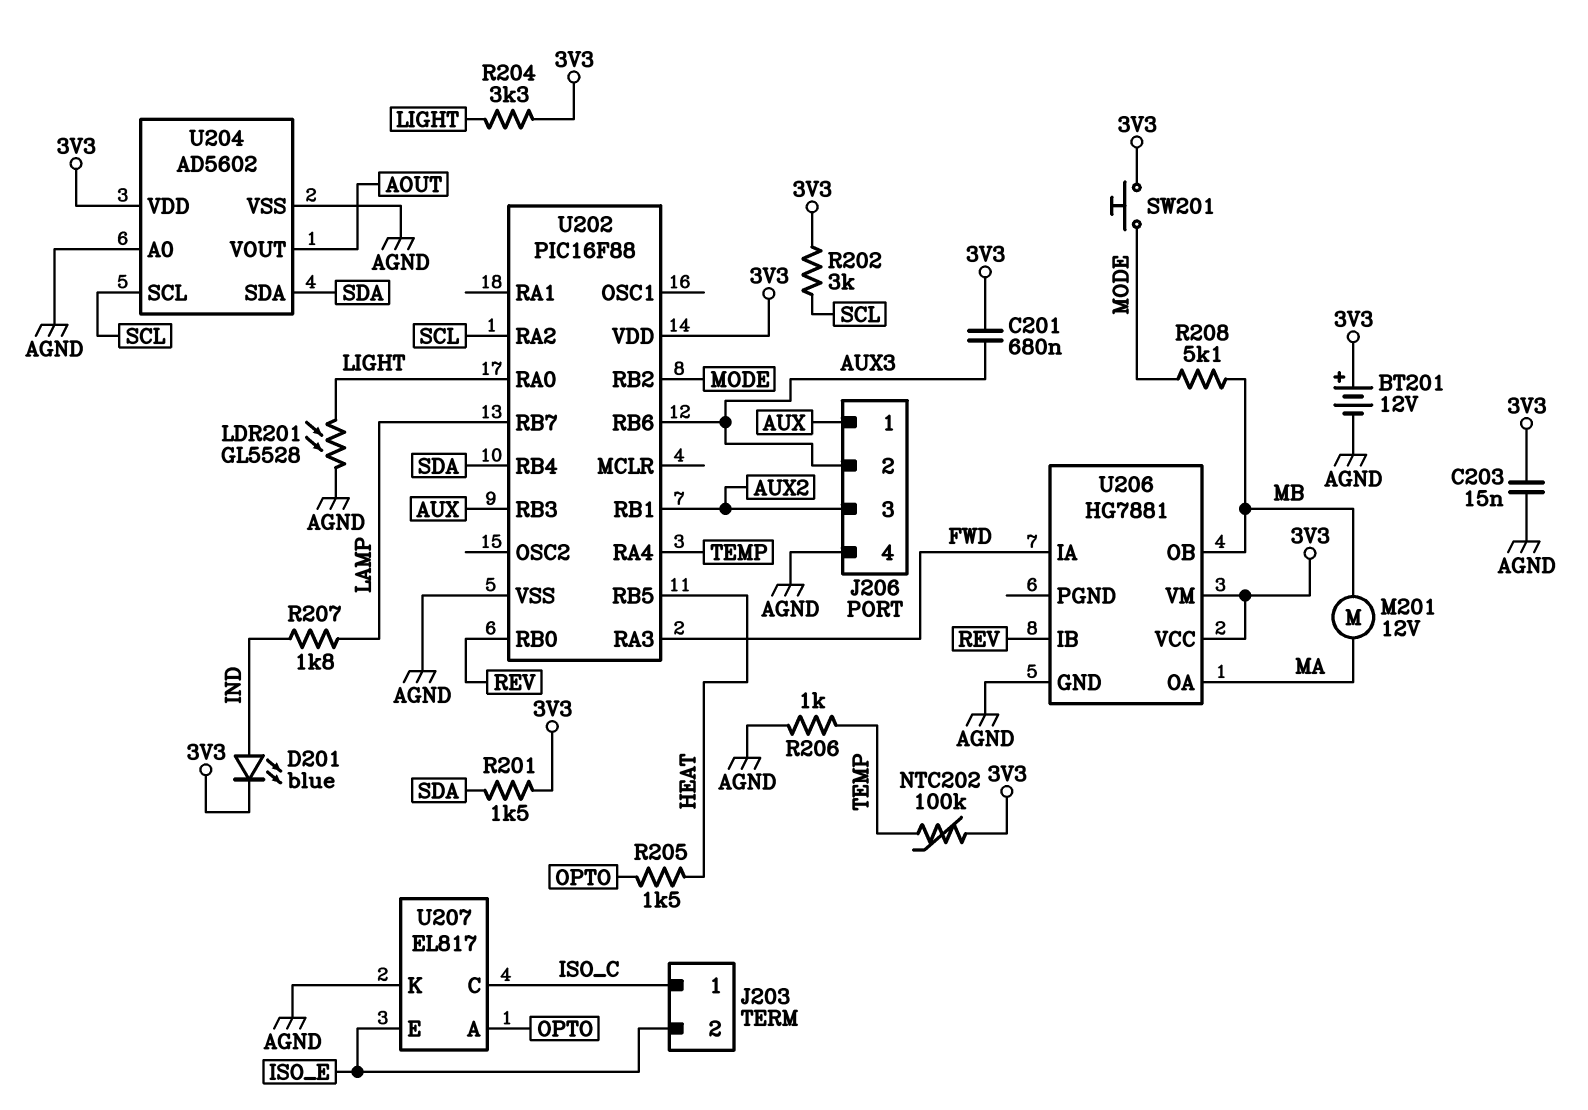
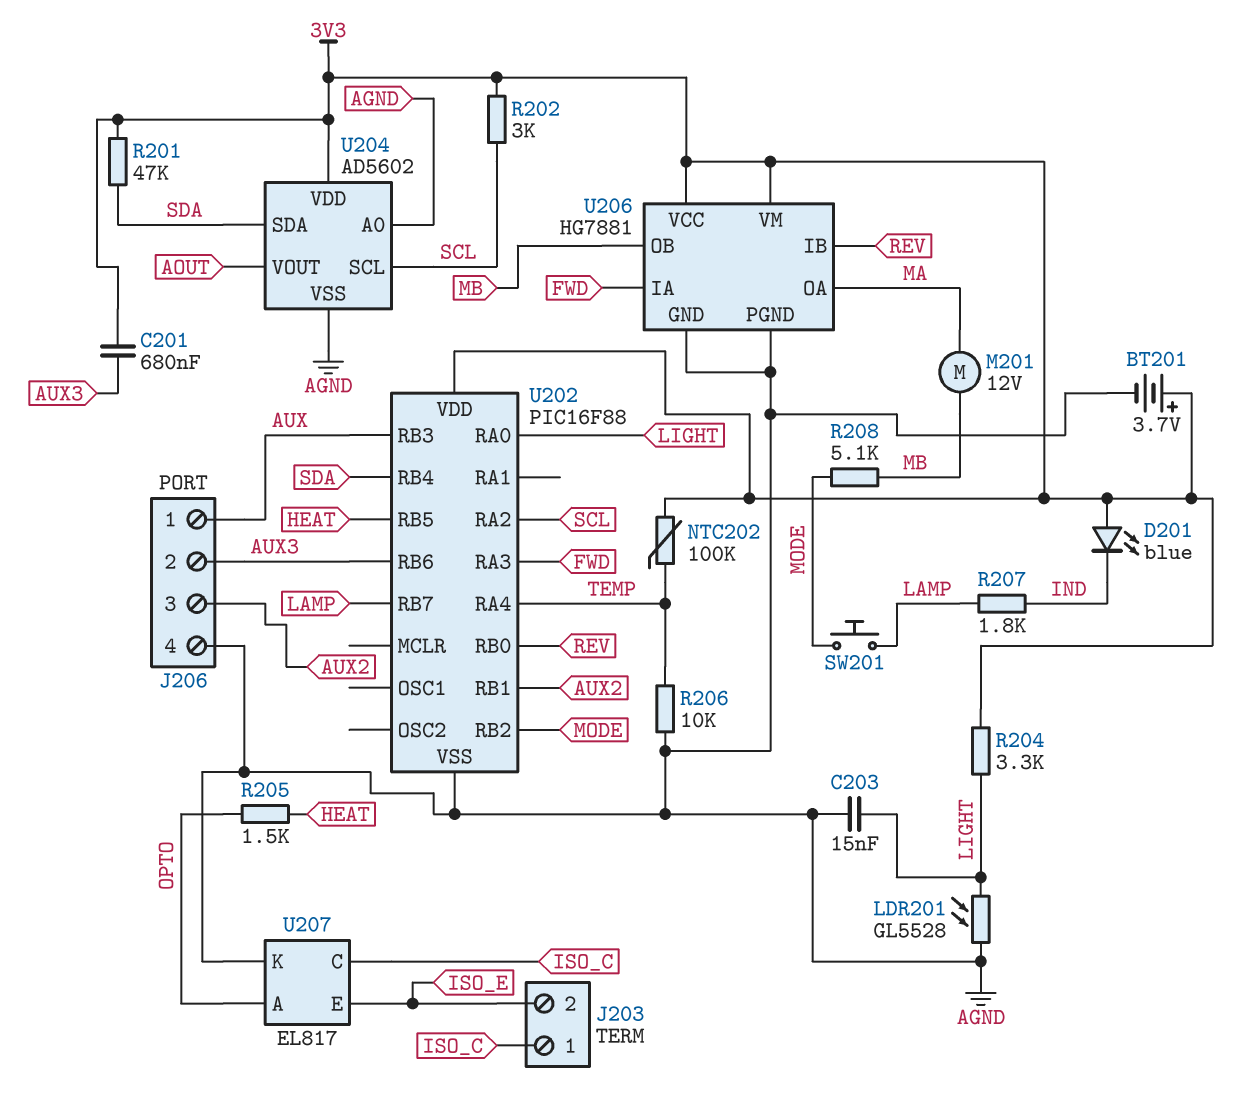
BT201: 12V (plus 3V3, minus AGND) -> 3.7V (plus 3V3, minus AGND)
C203: 15nF (3V3, AGND) -> 15nF (AGND, LIGHT)
D201: LED blue (A IND, K 3V3) -> LED blue (A 3V3, K IND)
R201: 1.5k (3V3, SDA) -> 47k (3V3, SDA)
R206: 1k (AGND, TEMP) -> 10k (AGND, TEMP)
SW201: button (3V3, MODE) -> button (LAMP, MODE)
U206 pin PGND: none -> AGND

